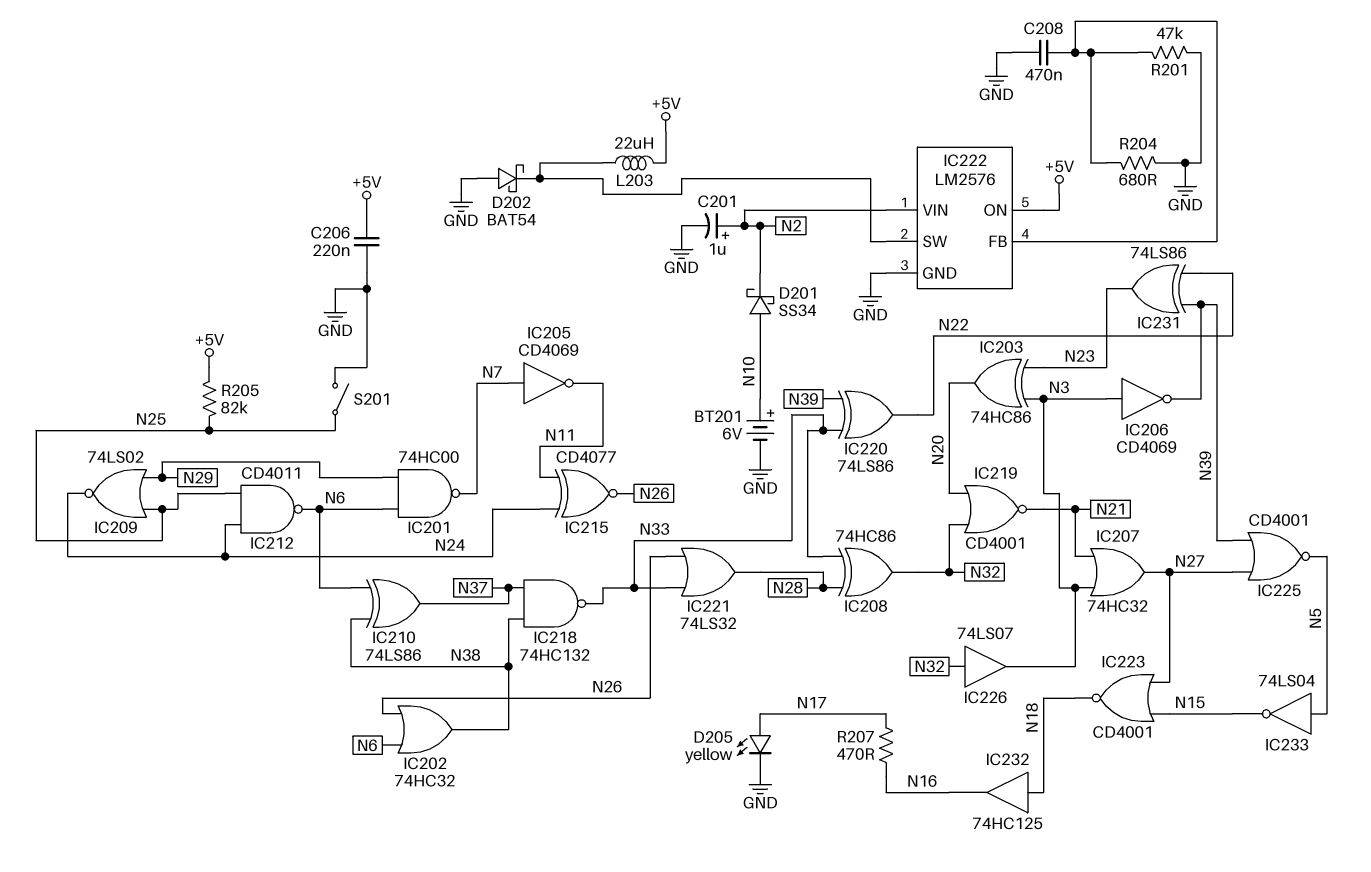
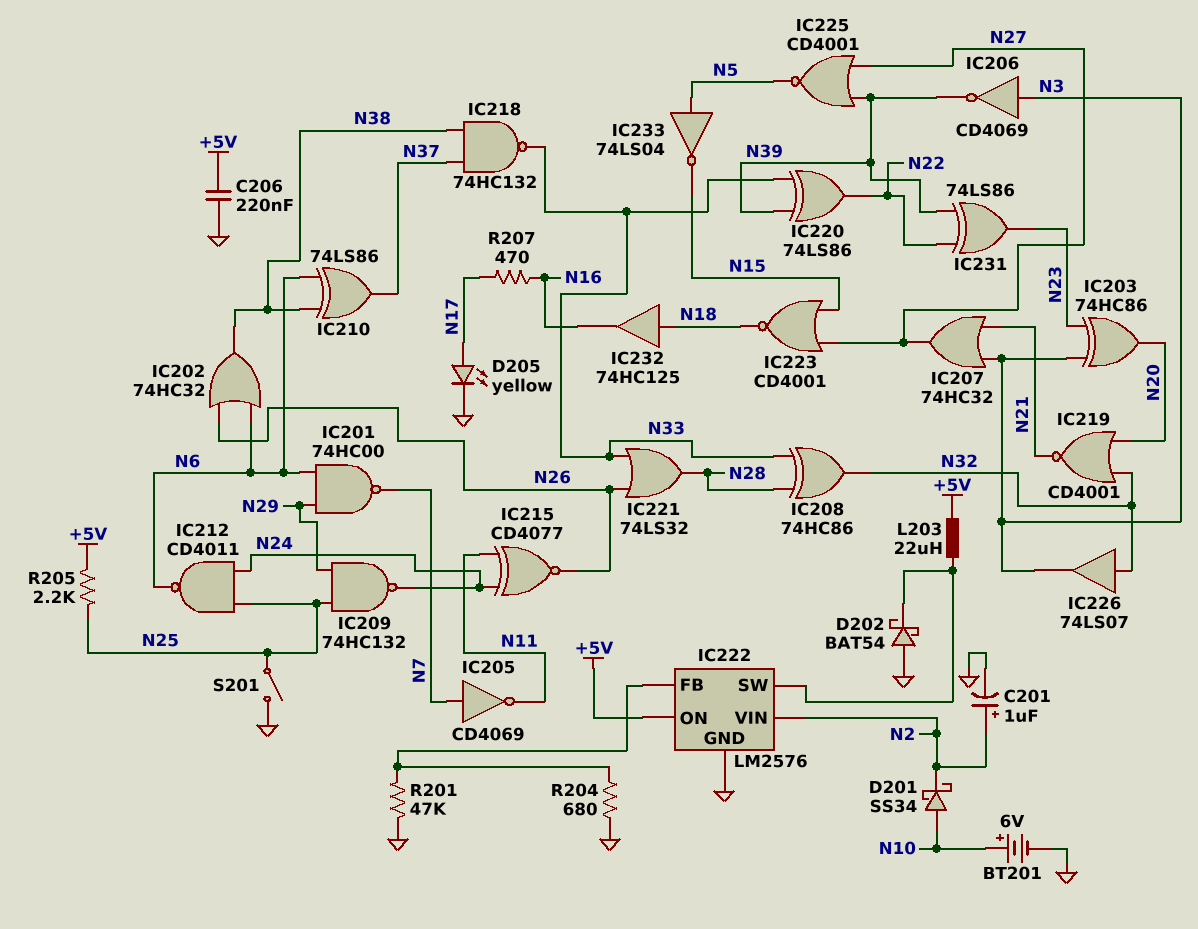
C208: 470nF (GND, IC222/FB) -> none
IC209: NOR 74LS02 (in N25, in N29, out N24) -> NAND 74HC132 (in N25, in N29, out N24)
R205: 82k (+5V, N25) -> 2.2k (+5V, N25)

